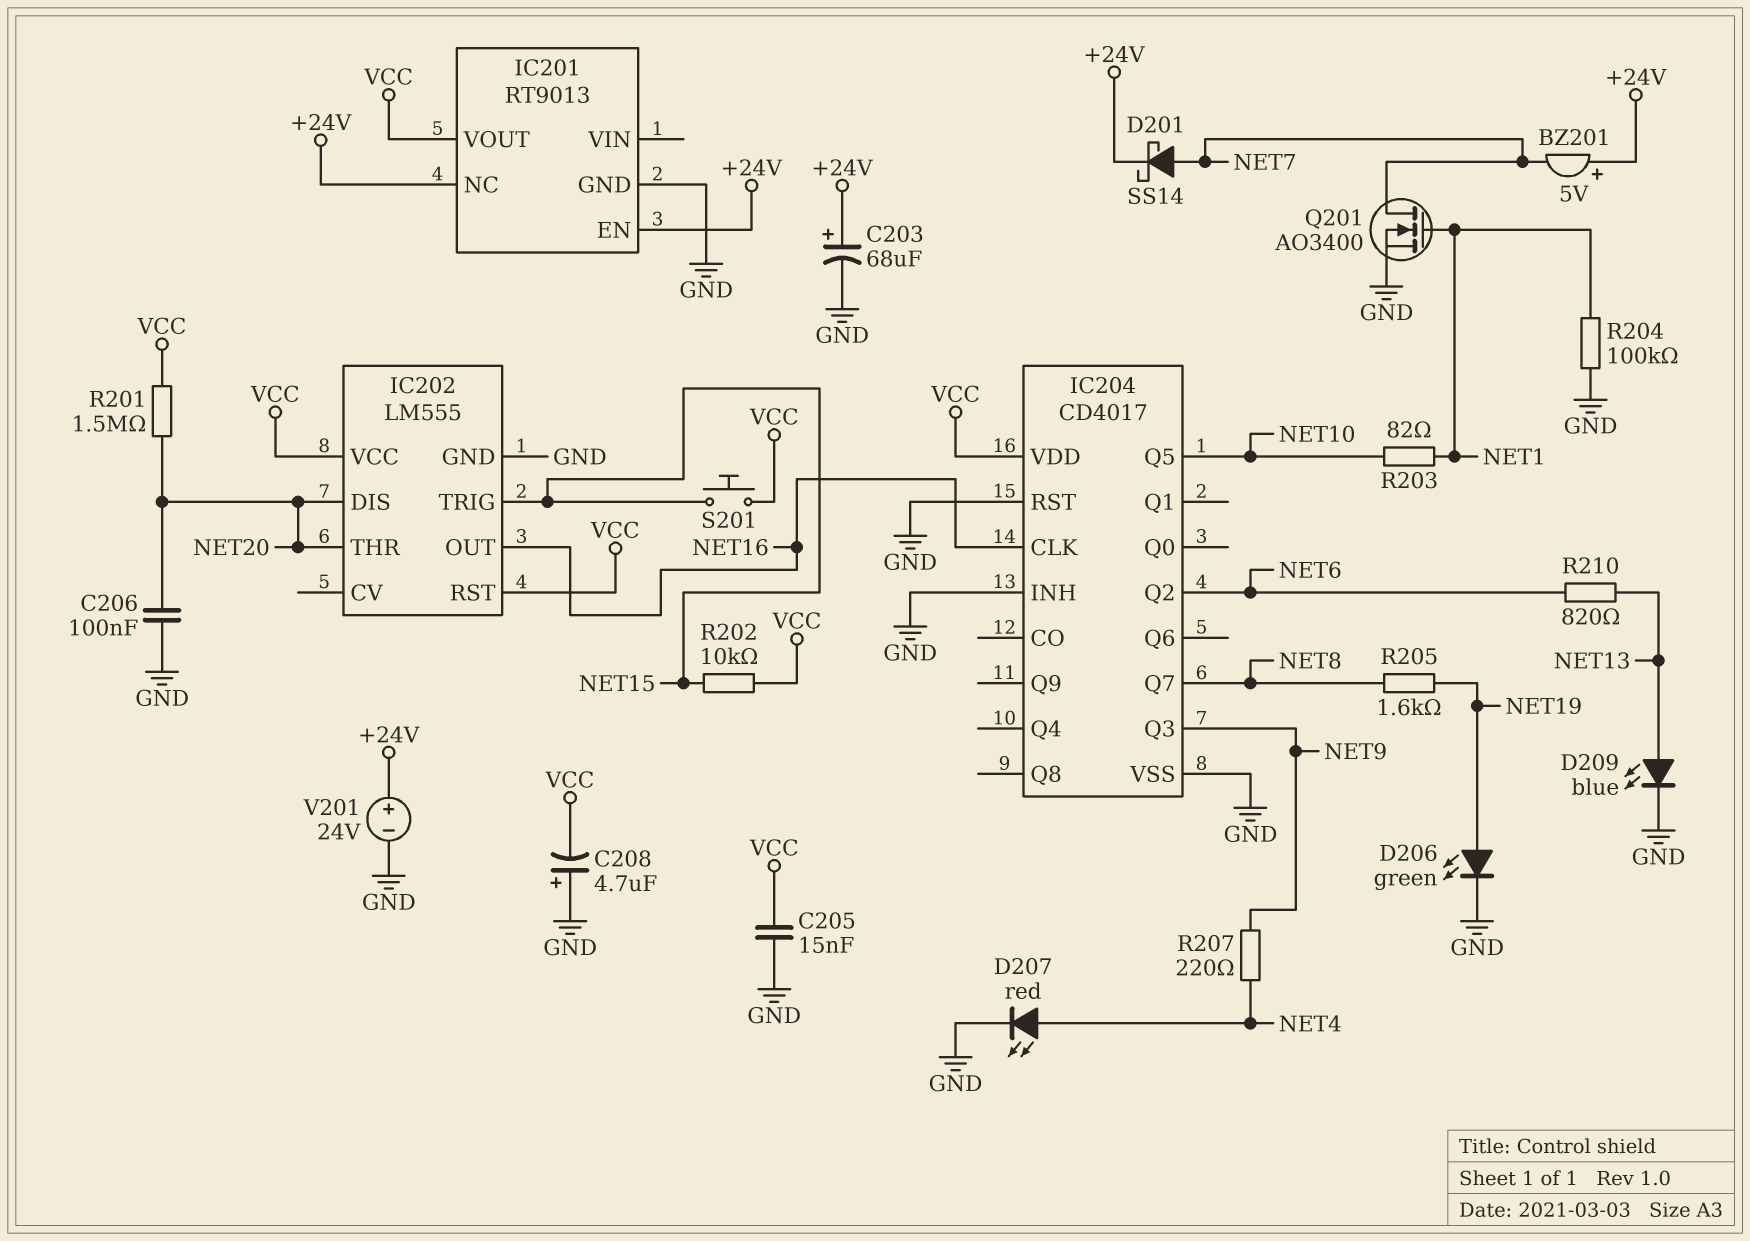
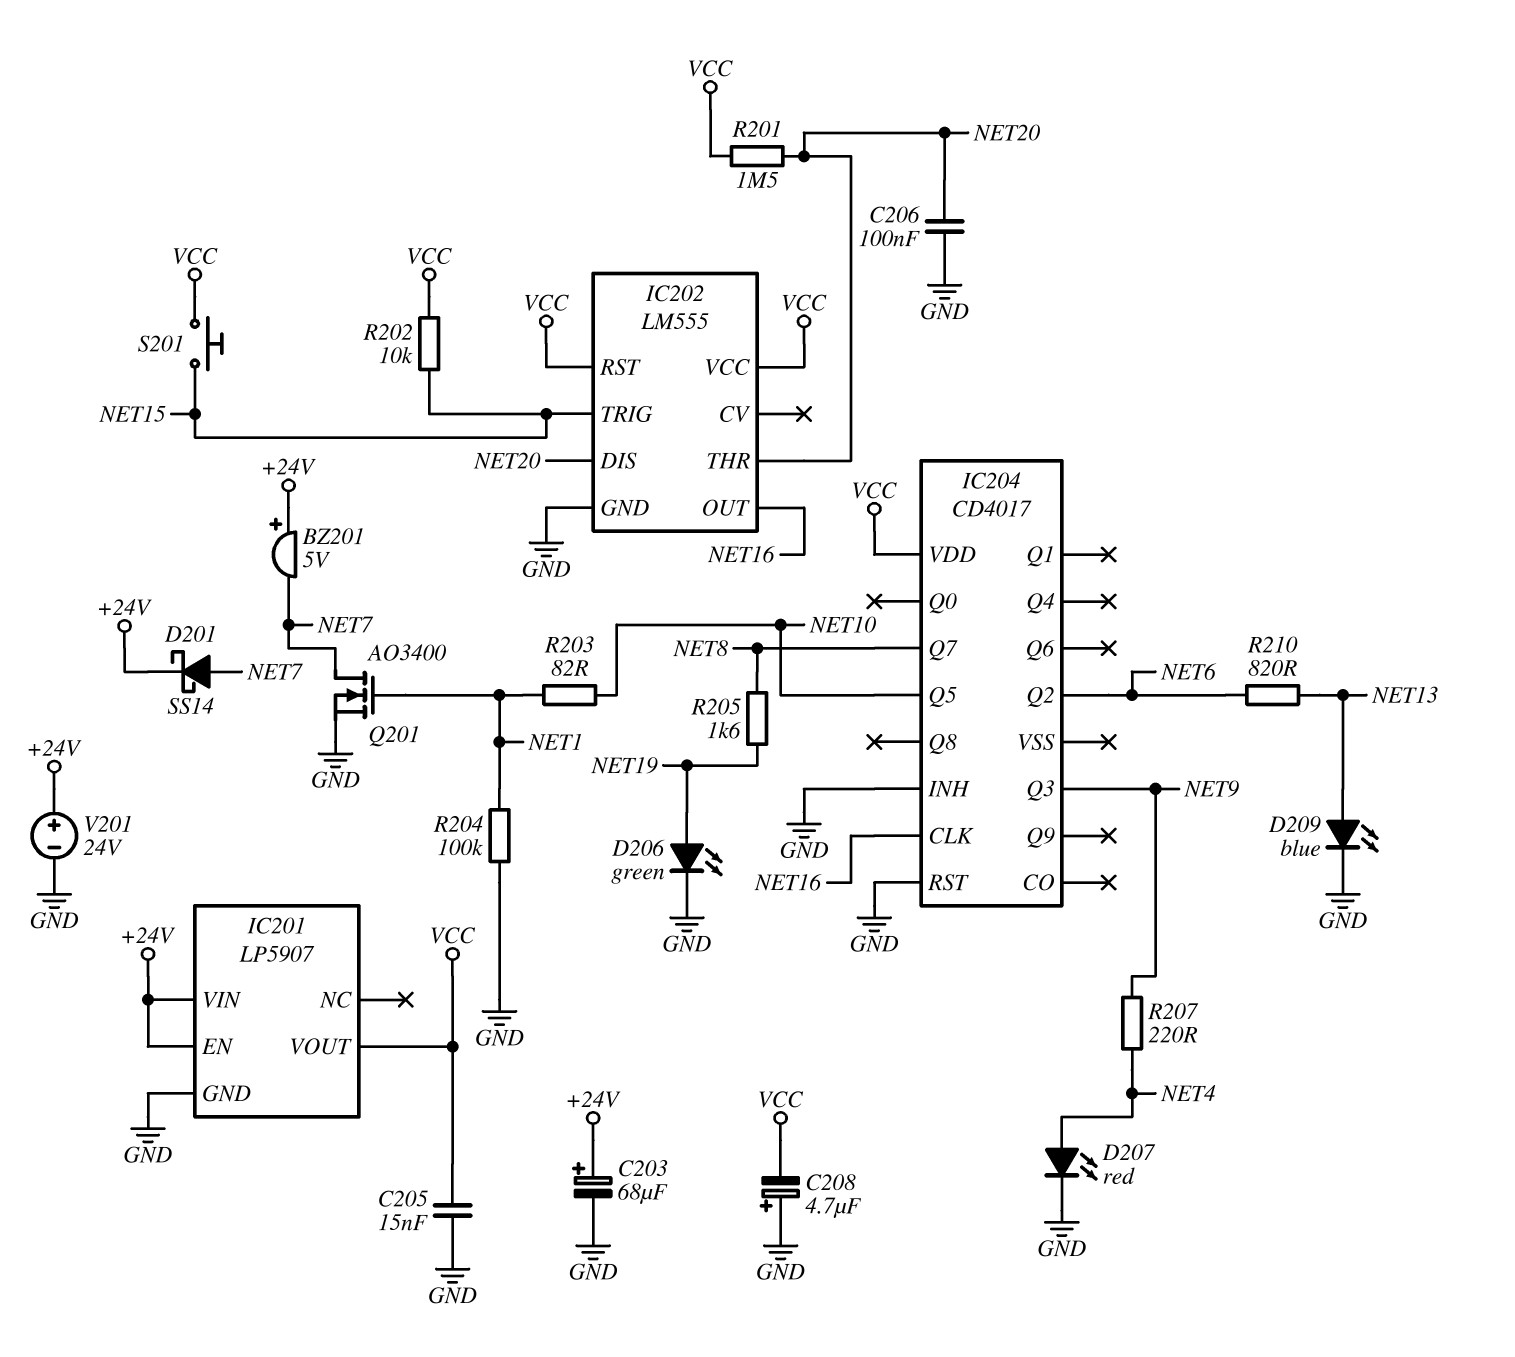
IC201: RT9013 -> LP5907
IC201 pin NC: +24V -> none
IC201 pin VIN: none -> +24V
IC204 pin VSS: GND -> none

